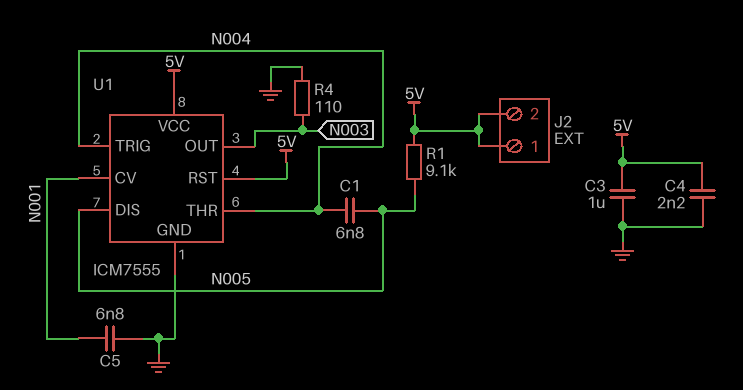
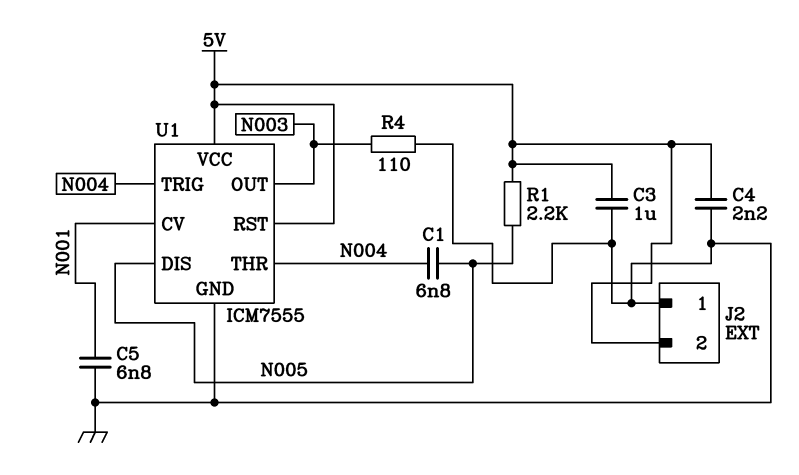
J2 pin 1: 5V -> GND
R1: 9.1k (5V, N005) -> 2.2k (5V, N005)

